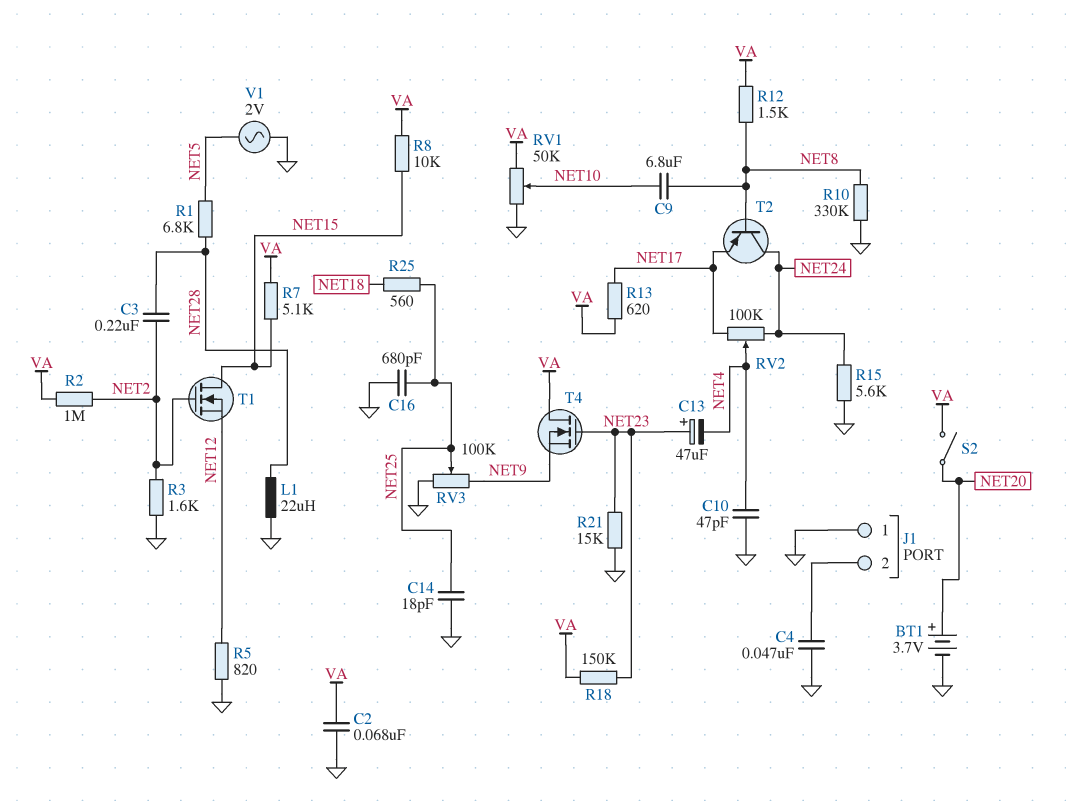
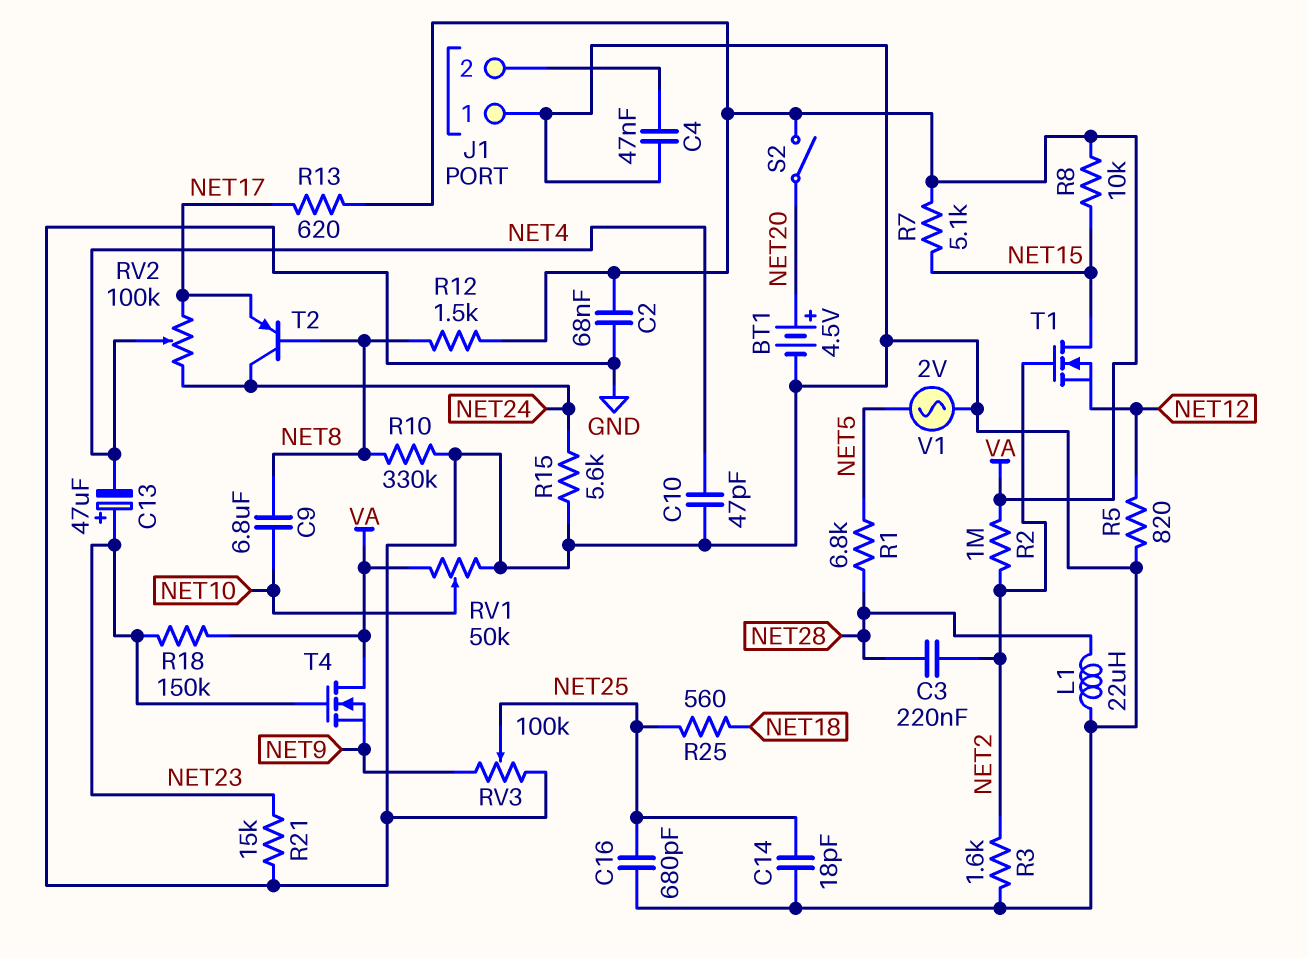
BT1: 3.7V (plus NET20, minus GND) -> 4.5V (plus NET20, minus GND)

